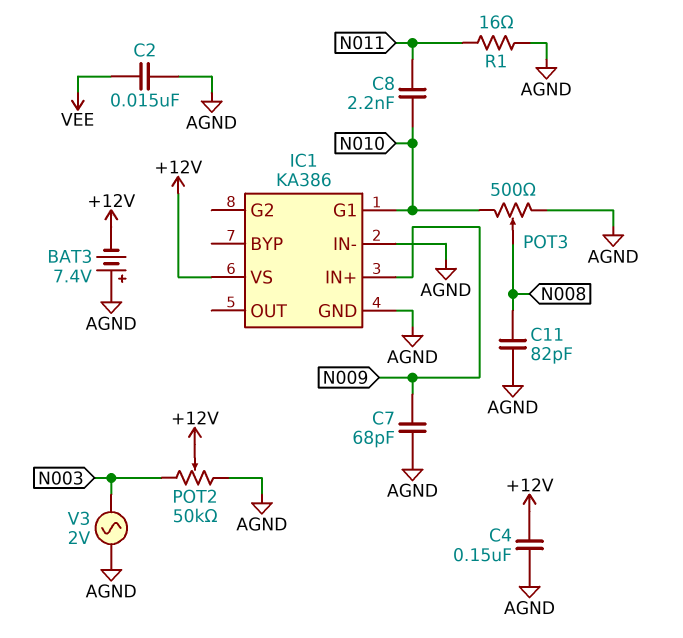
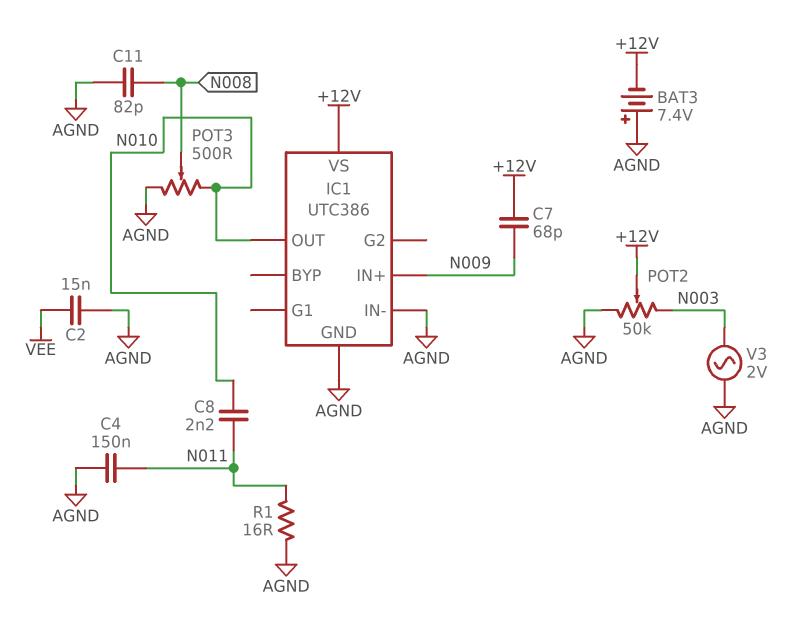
C4: 150nF (+12V, AGND) -> 150nF (AGND, N011)
C7: 68pF (AGND, N009) -> 68pF (+12V, N009)
IC1: KA386 -> UTC386
IC1 pin G1: N010 -> none
IC1 pin OUT: none -> N010

